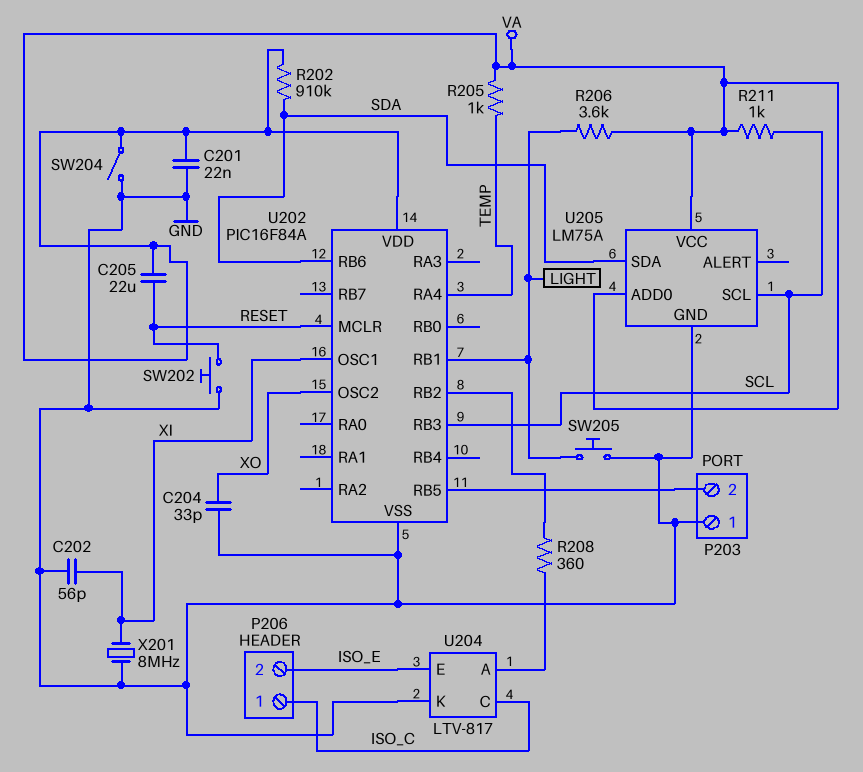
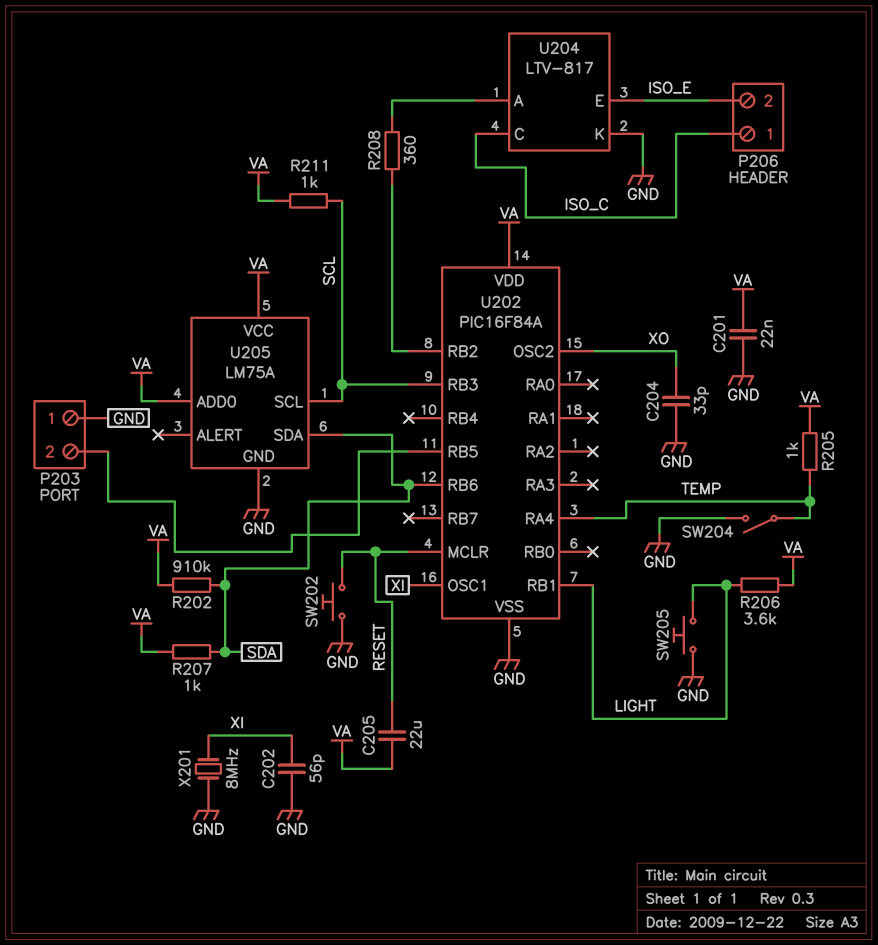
R207: none -> 1k (SDA, VA)
SW204: switch (GND, VA) -> switch (GND, TEMP)

